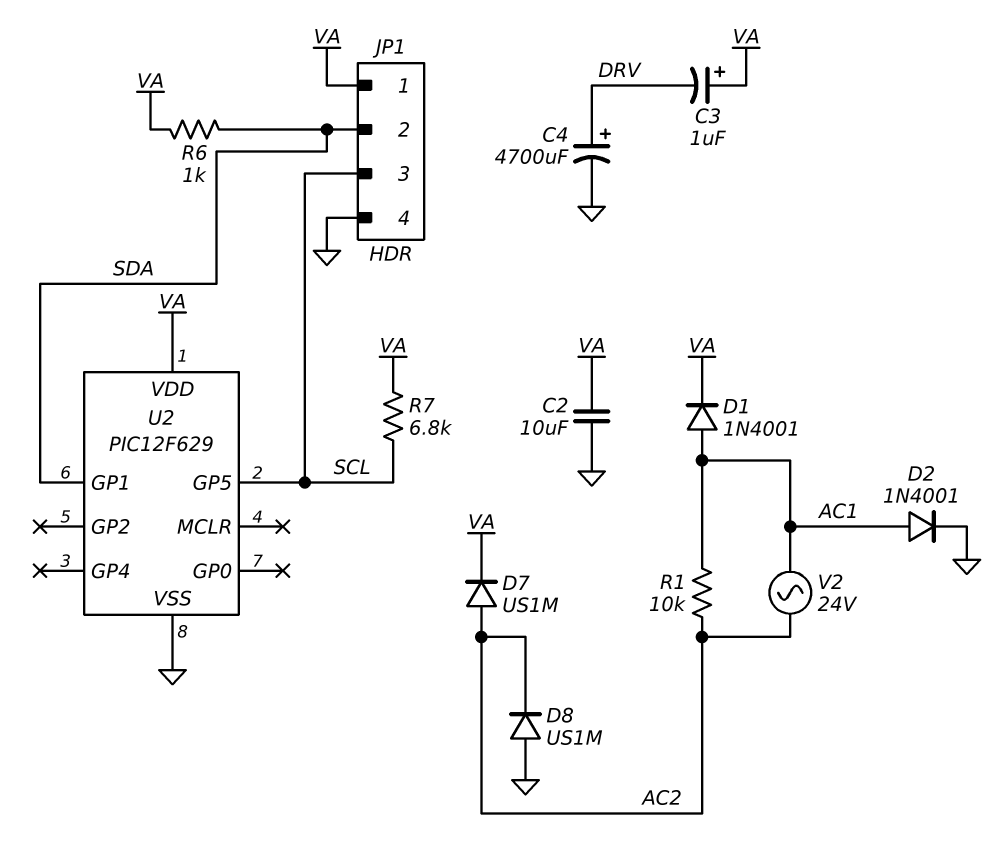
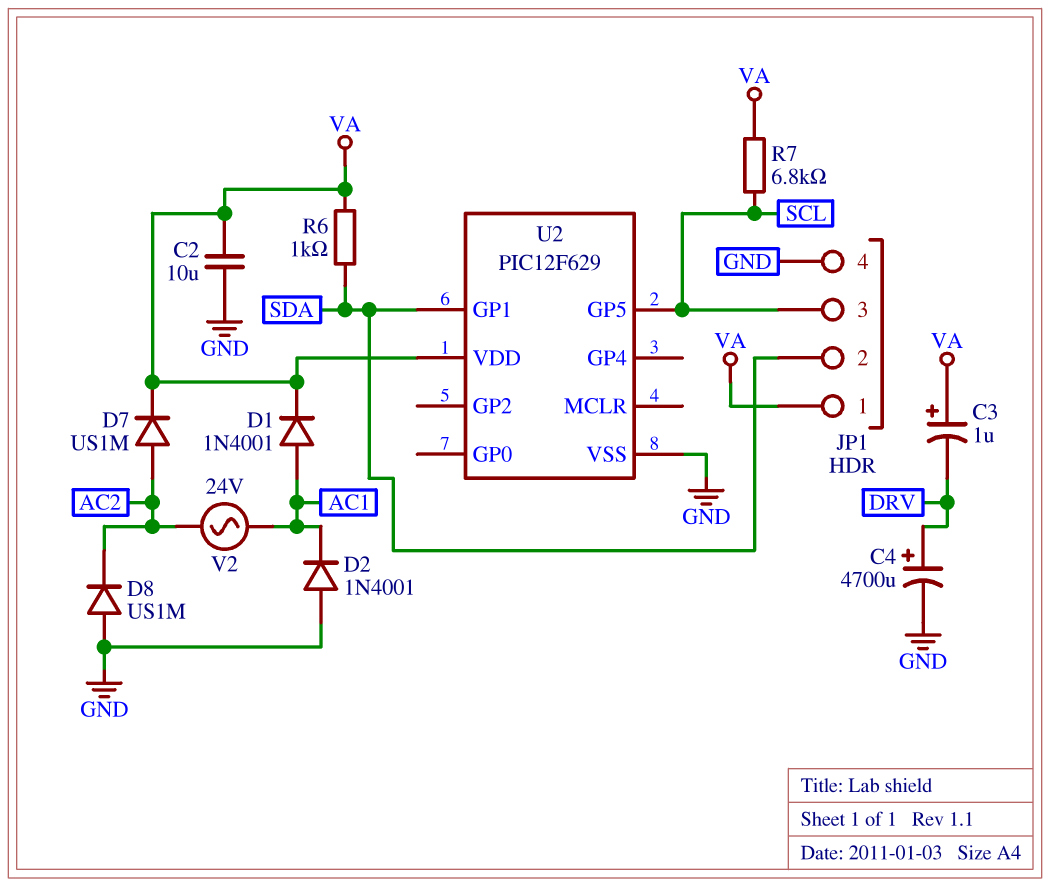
D2: diode 1N4001 (A AC1, K GND) -> diode 1N4001 (A GND, K AC1)
R1: 10k (AC1, AC2) -> none

